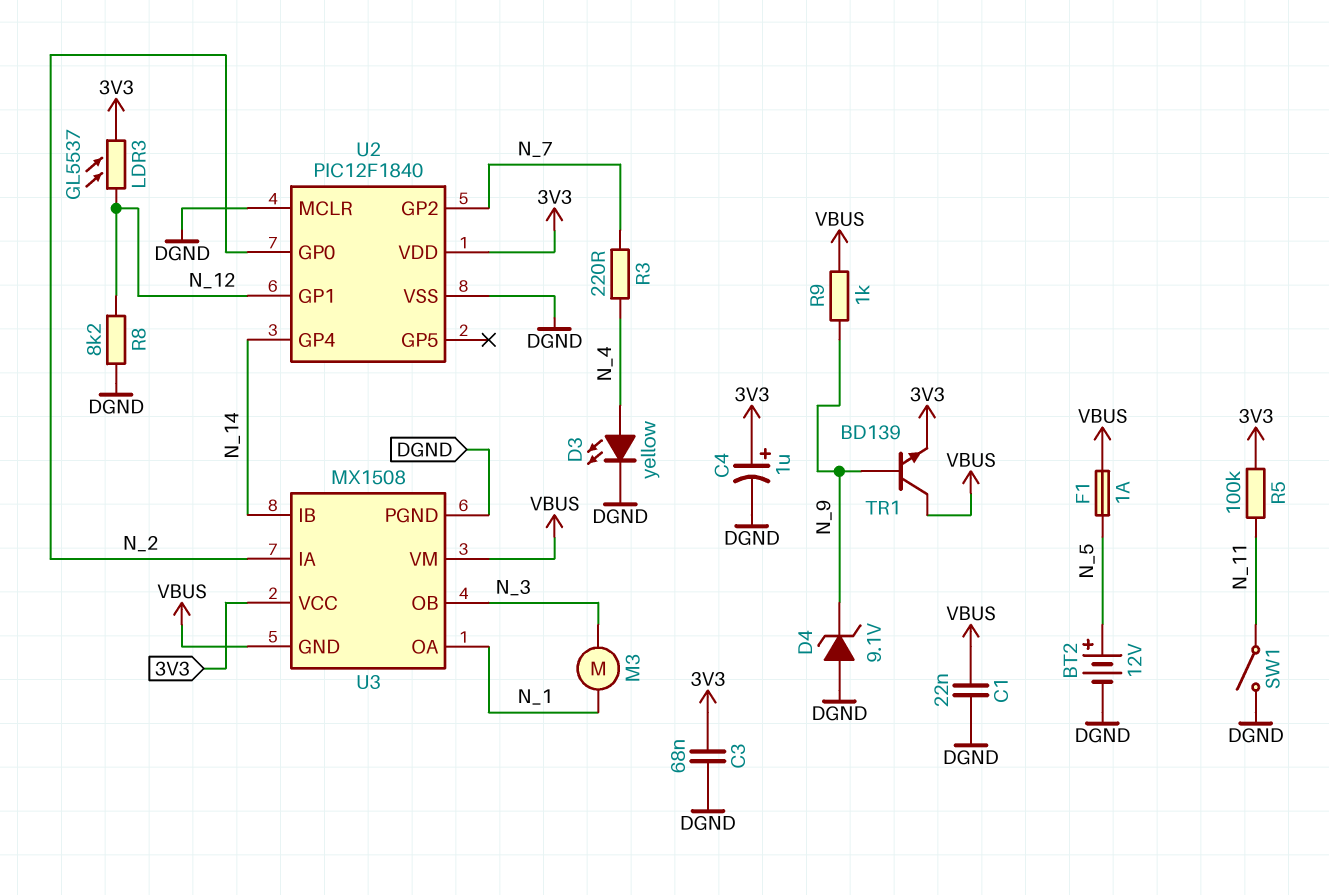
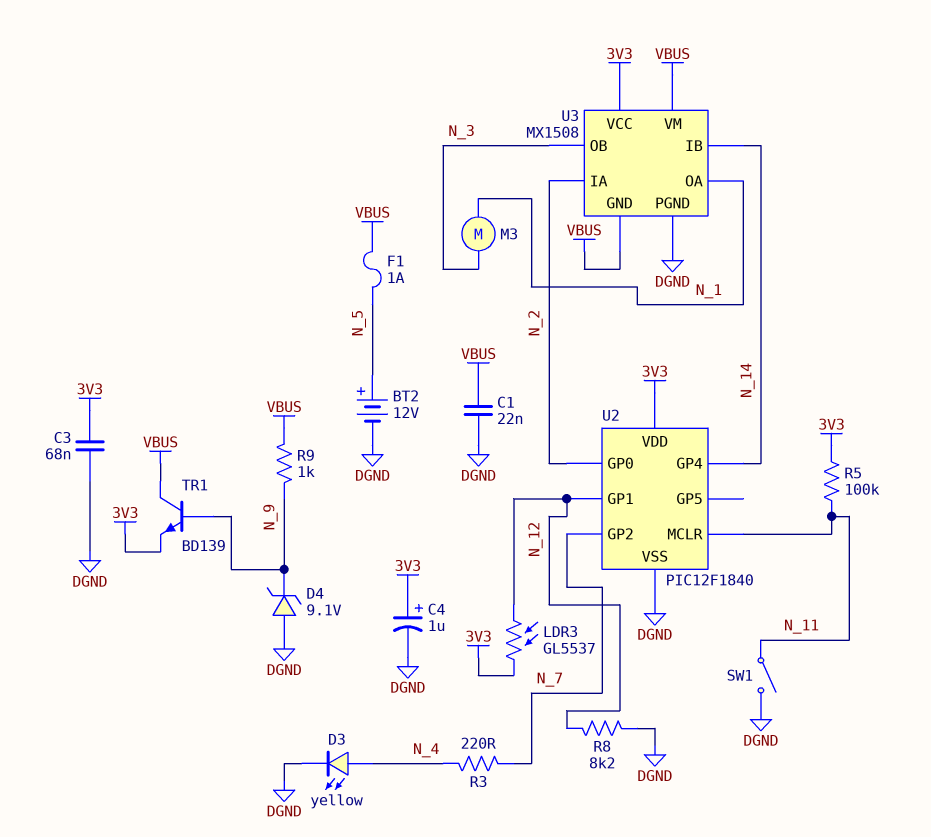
U2 pin MCLR: DGND -> N_11

